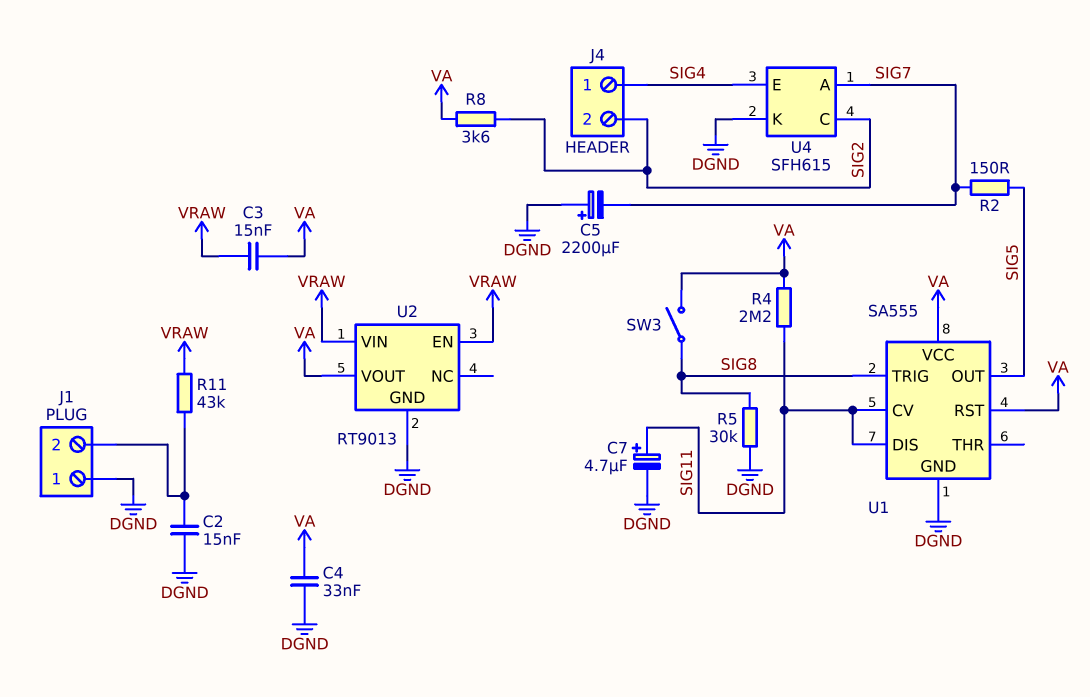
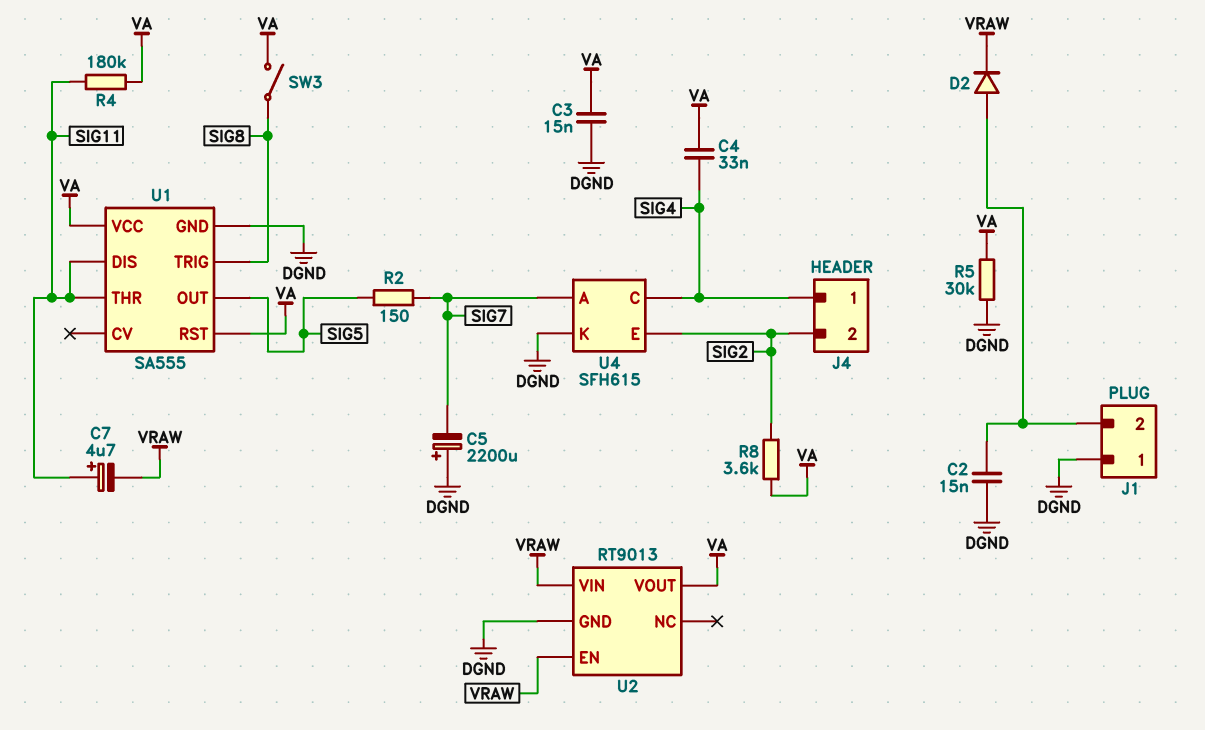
C3: 15nF (VA, VRAW) -> 15nF (DGND, VA)
C4: 33nF (DGND, VA) -> 33nF (SIG4, VA)
C7: 4.7uF (plus SIG11, minus DGND) -> 4.7uF (plus SIG11, minus VRAW)
D2: none -> diode (A J1/2, K VRAW)
R4: 2.2M (SIG11, VA) -> 180k (SIG11, VA)
R5: 30k (DGND, SIG8) -> 30k (DGND, VA)
R11: 43k (J1/2, VRAW) -> none
U1 pin CV: SIG11 -> none
U1 pin THR: none -> SIG11
U4 pin C: SIG2 -> SIG4
U4 pin E: SIG4 -> SIG2

